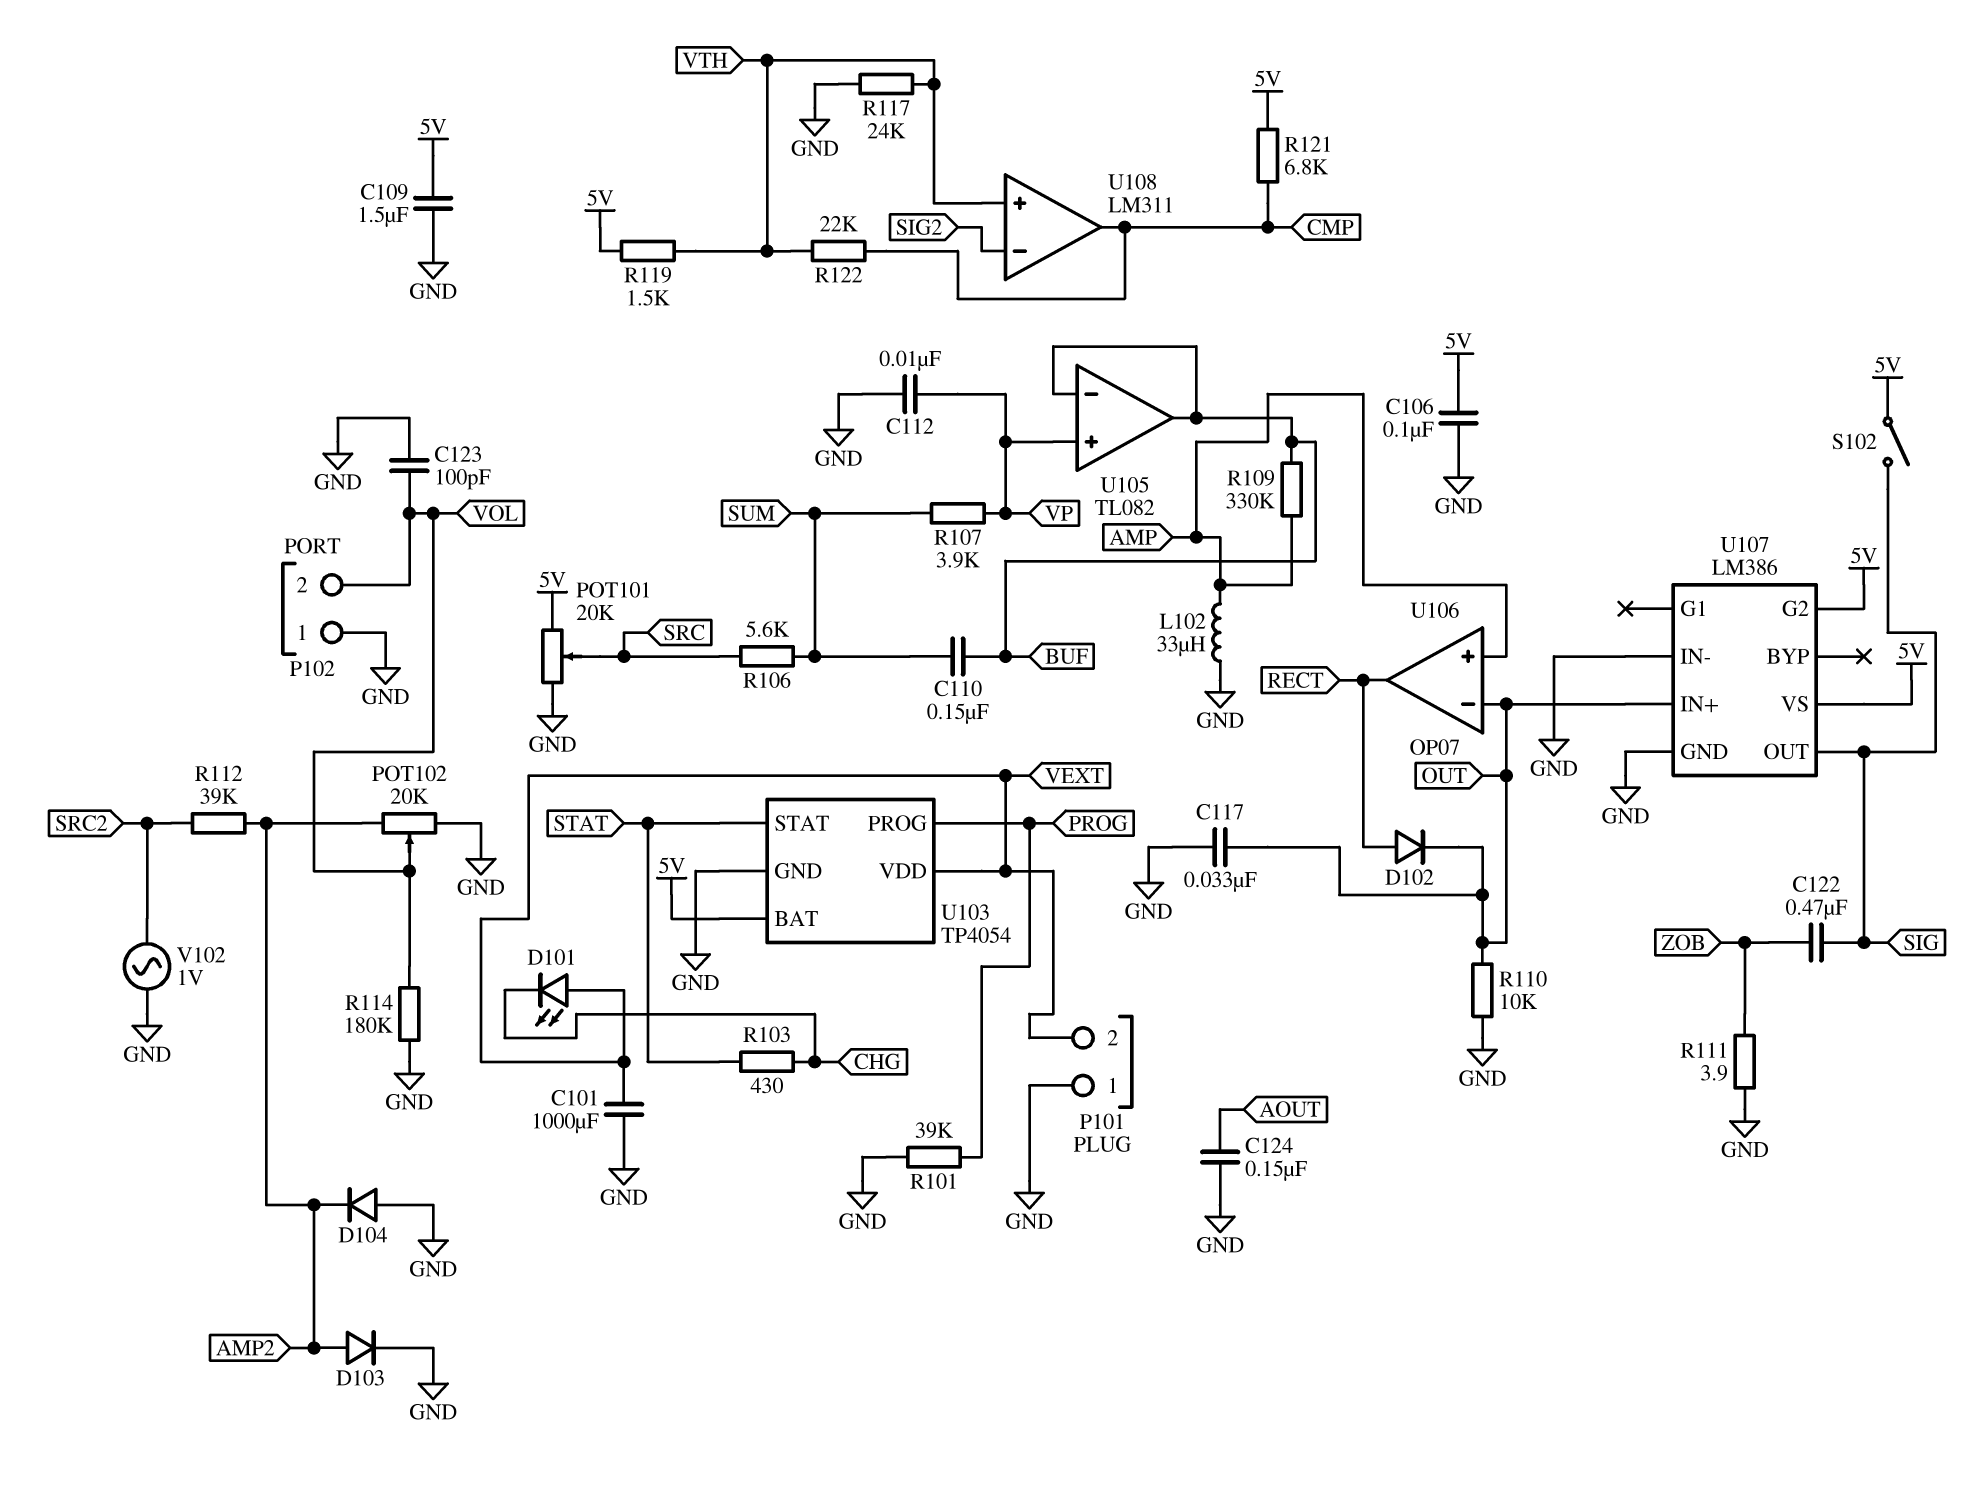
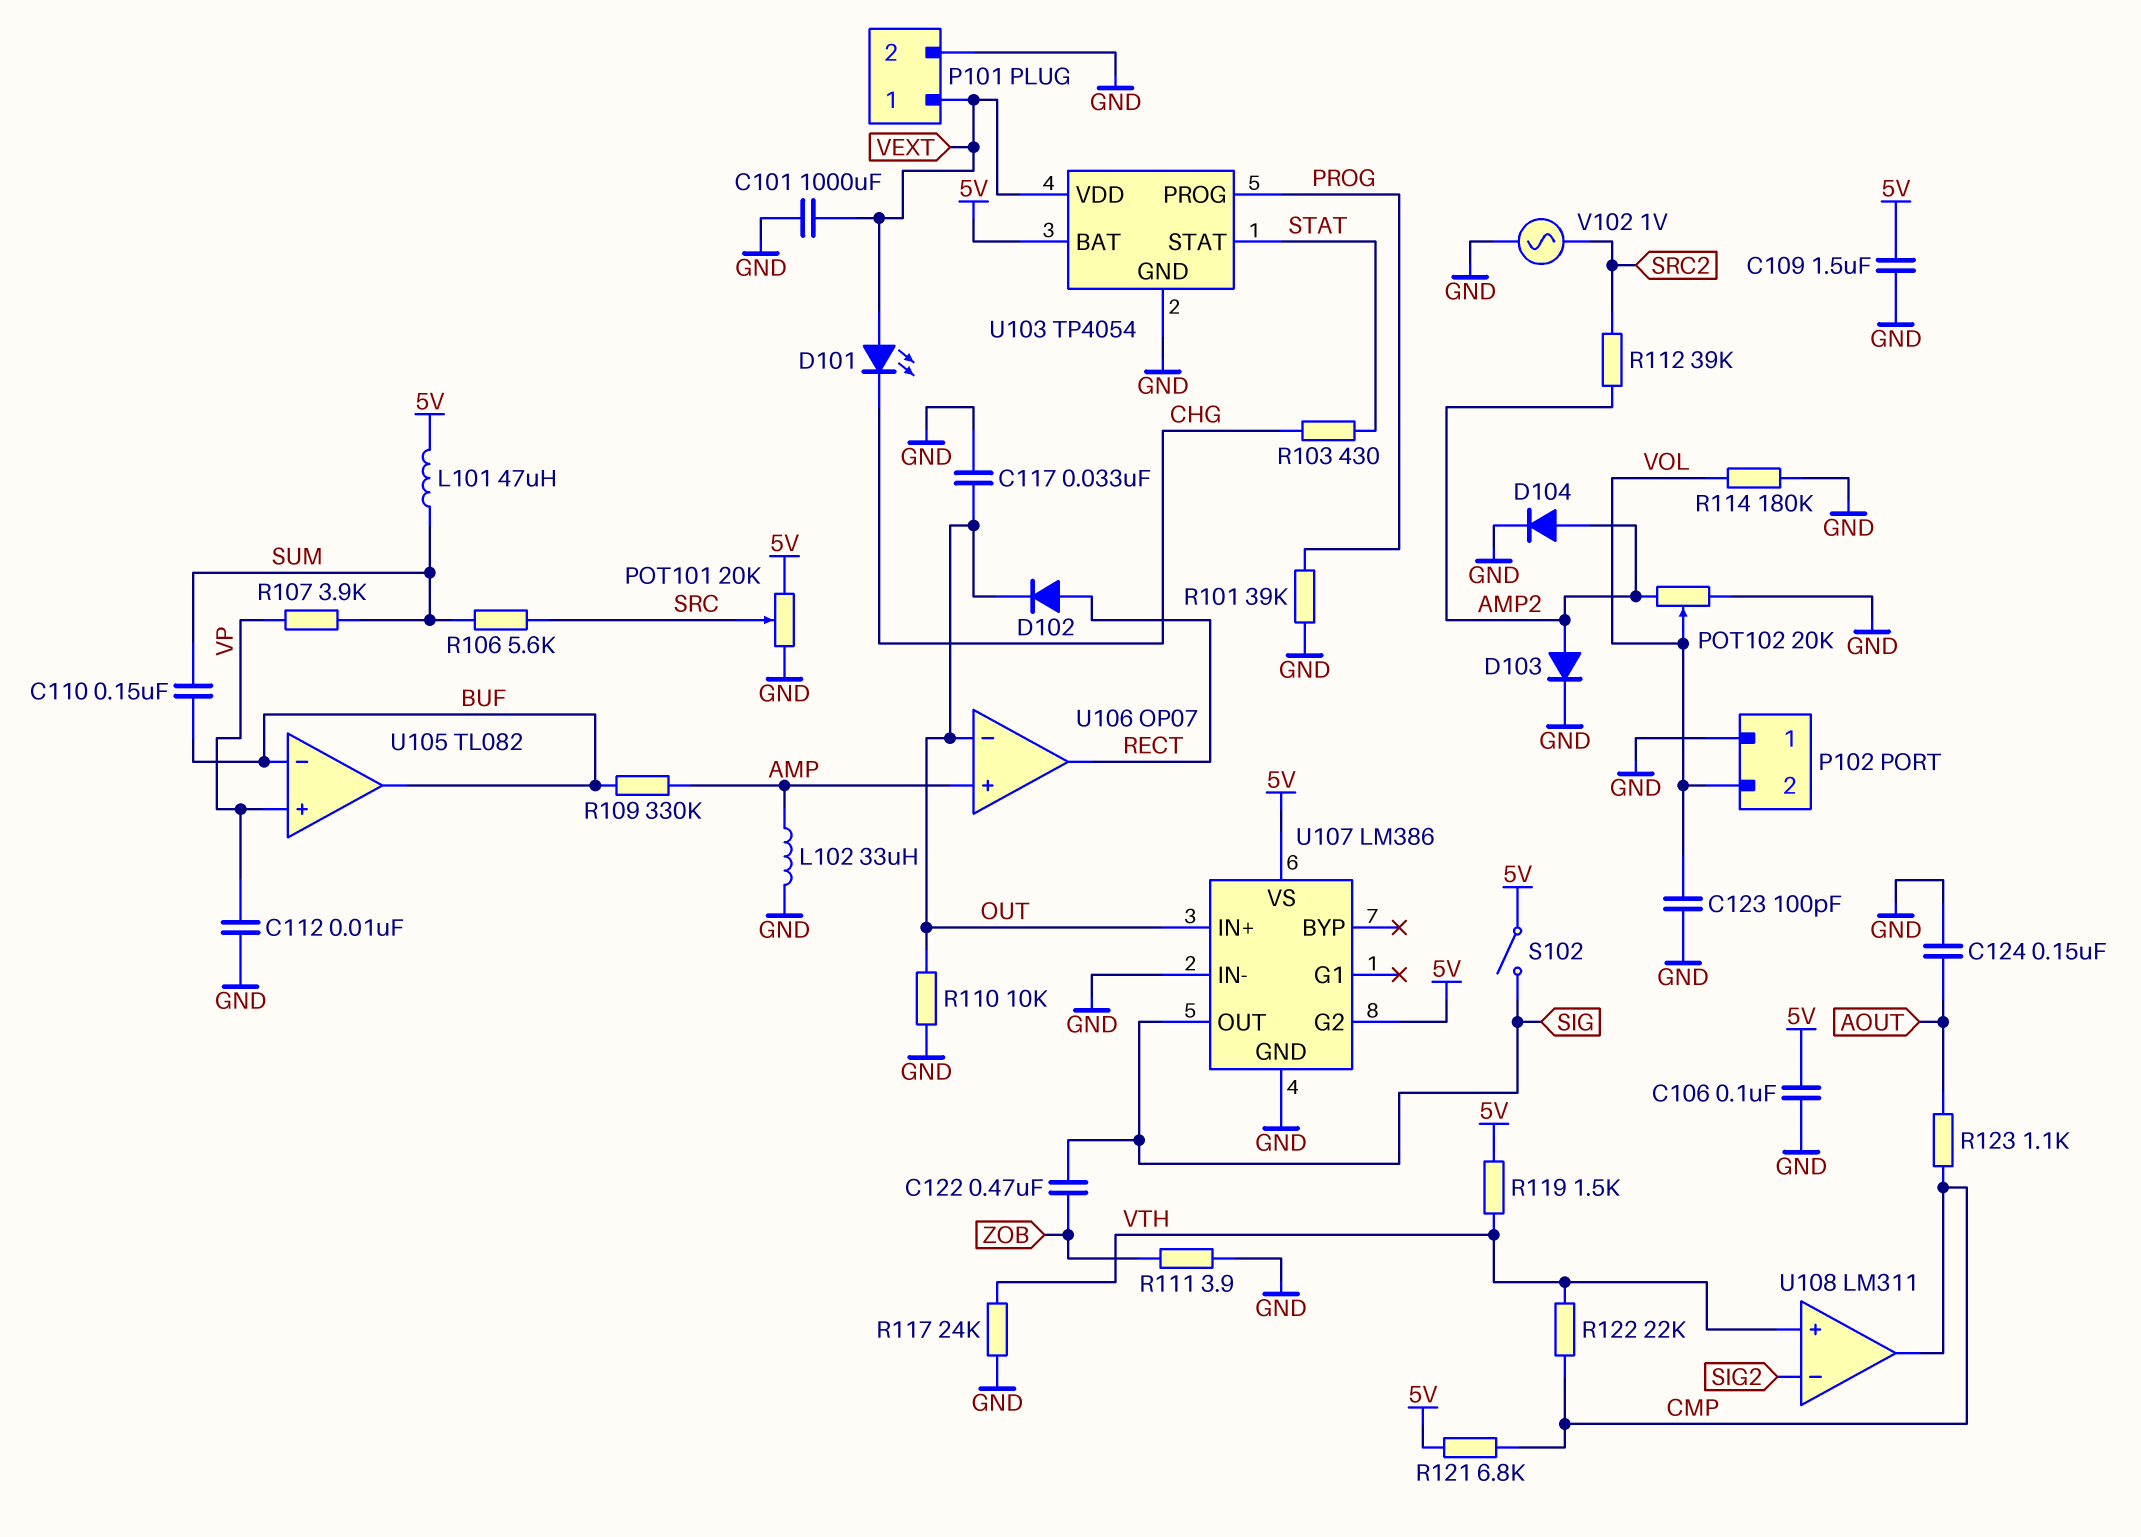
D104: diode (A GND, K AMP2) -> diode (A AMP2, K GND)
L101: none -> 47uH (5V, SUM)
P101 pin 1: GND -> VEXT
P101 pin 2: VEXT -> GND
R123: none -> 1.1k (AOUT, CMP)

